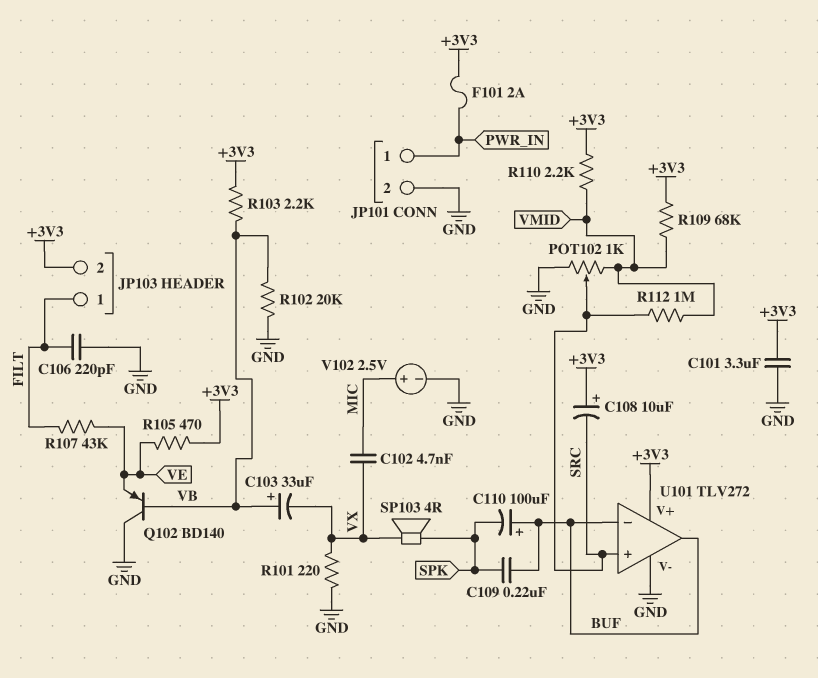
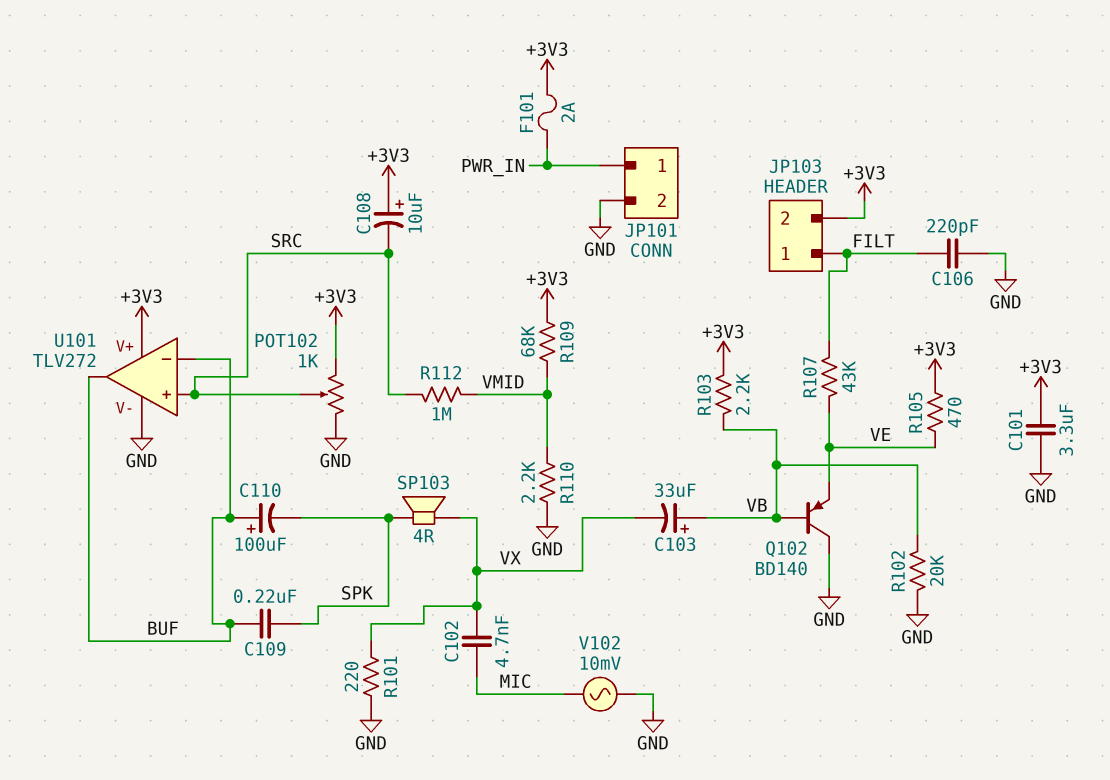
POT102: 1k (GND, VMID, wiper SRC) -> 1k (+3V3, GND, wiper SRC)
R110: 2.2k (+3V3, VMID) -> 2.2k (GND, VMID)
V102: 2.5V (plus MIC, minus GND) -> AC 10mV (GND, MIC)

